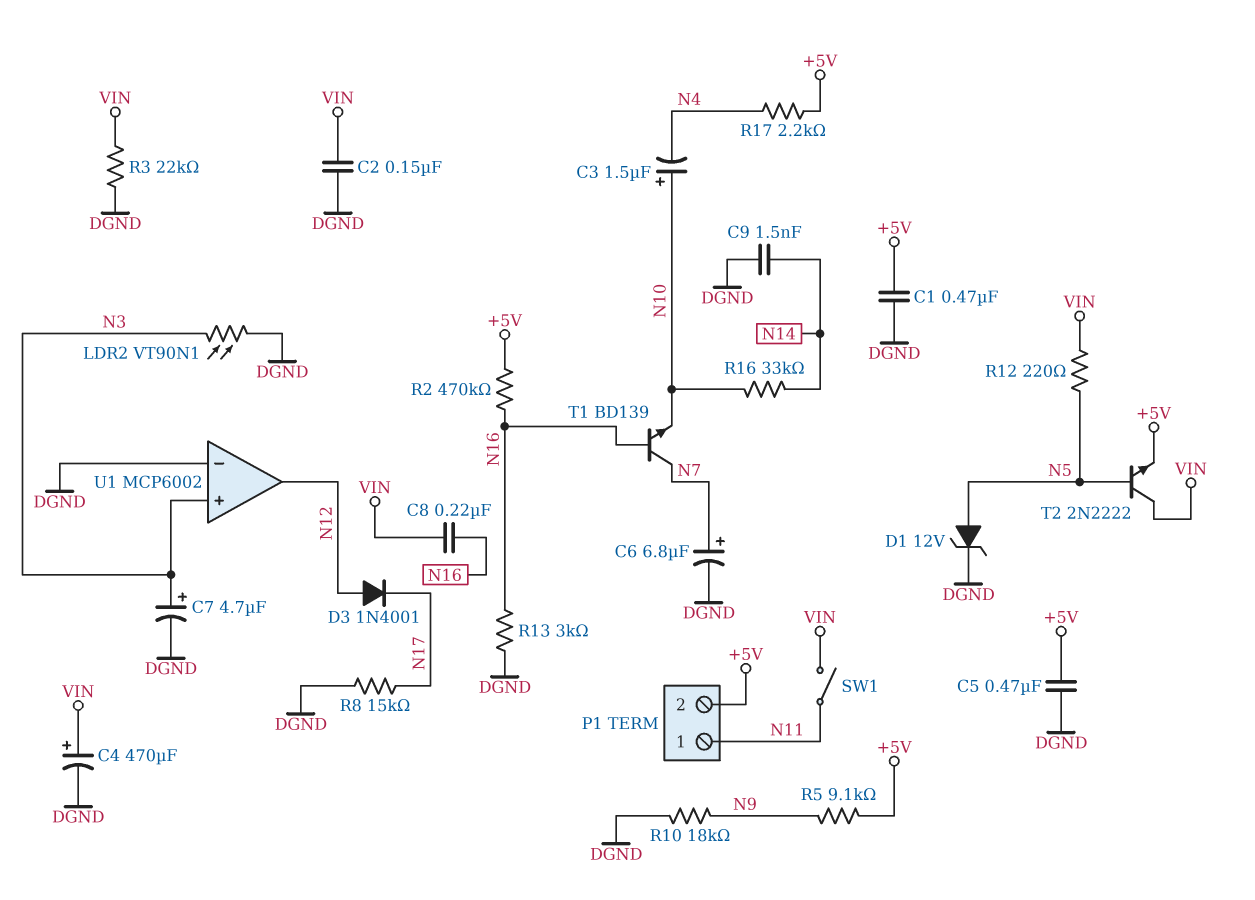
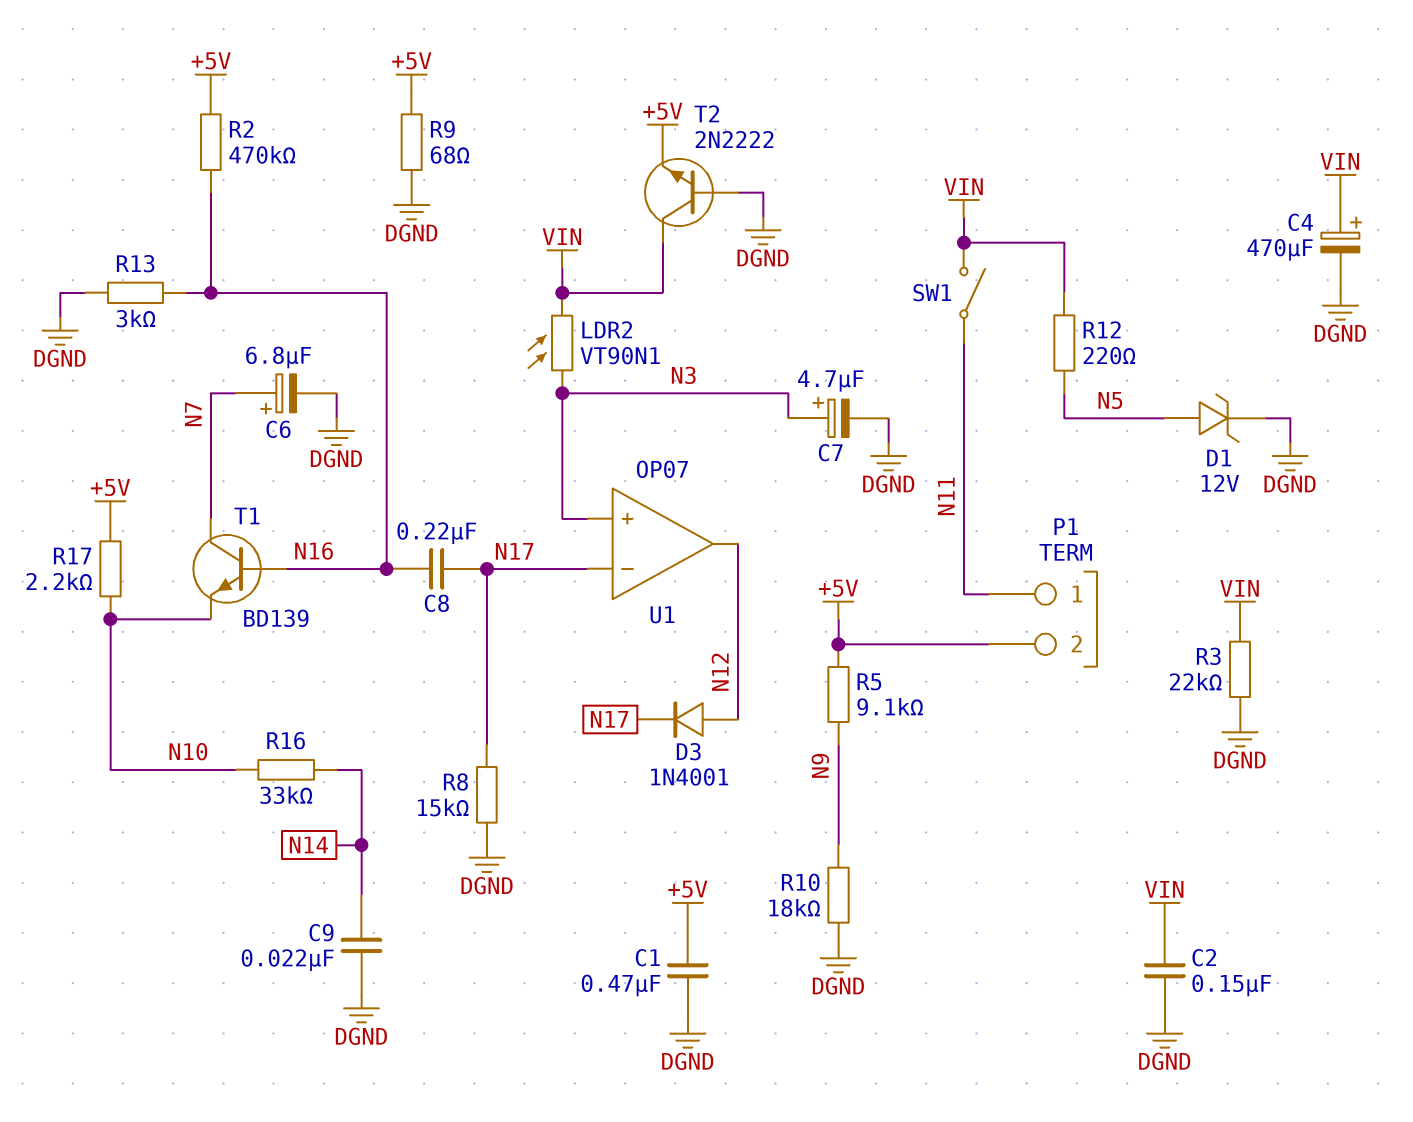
C3: 1.5uF (plus N10, minus N4) -> none
C5: 470nF (+5V, DGND) -> none
C8: 220nF (N16, VIN) -> 220nF (N16, N17)
C9: 1.5nF (DGND, N14) -> 22nF (DGND, N14)
LDR2: VT90N1 (DGND, N3) -> VT90N1 (N3, VIN)
R9: none -> 68 (+5V, DGND)
R17: 2.2k (+5V, N4) -> 2.2k (+5V, N10)
T2: NPN 2N2222 (B N5, C VIN, E +5V) -> NPN 2N2222 (B DGND, C VIN, E +5V)
U1: MCP6002 -> OP07
U1 pin in-: DGND -> N17

